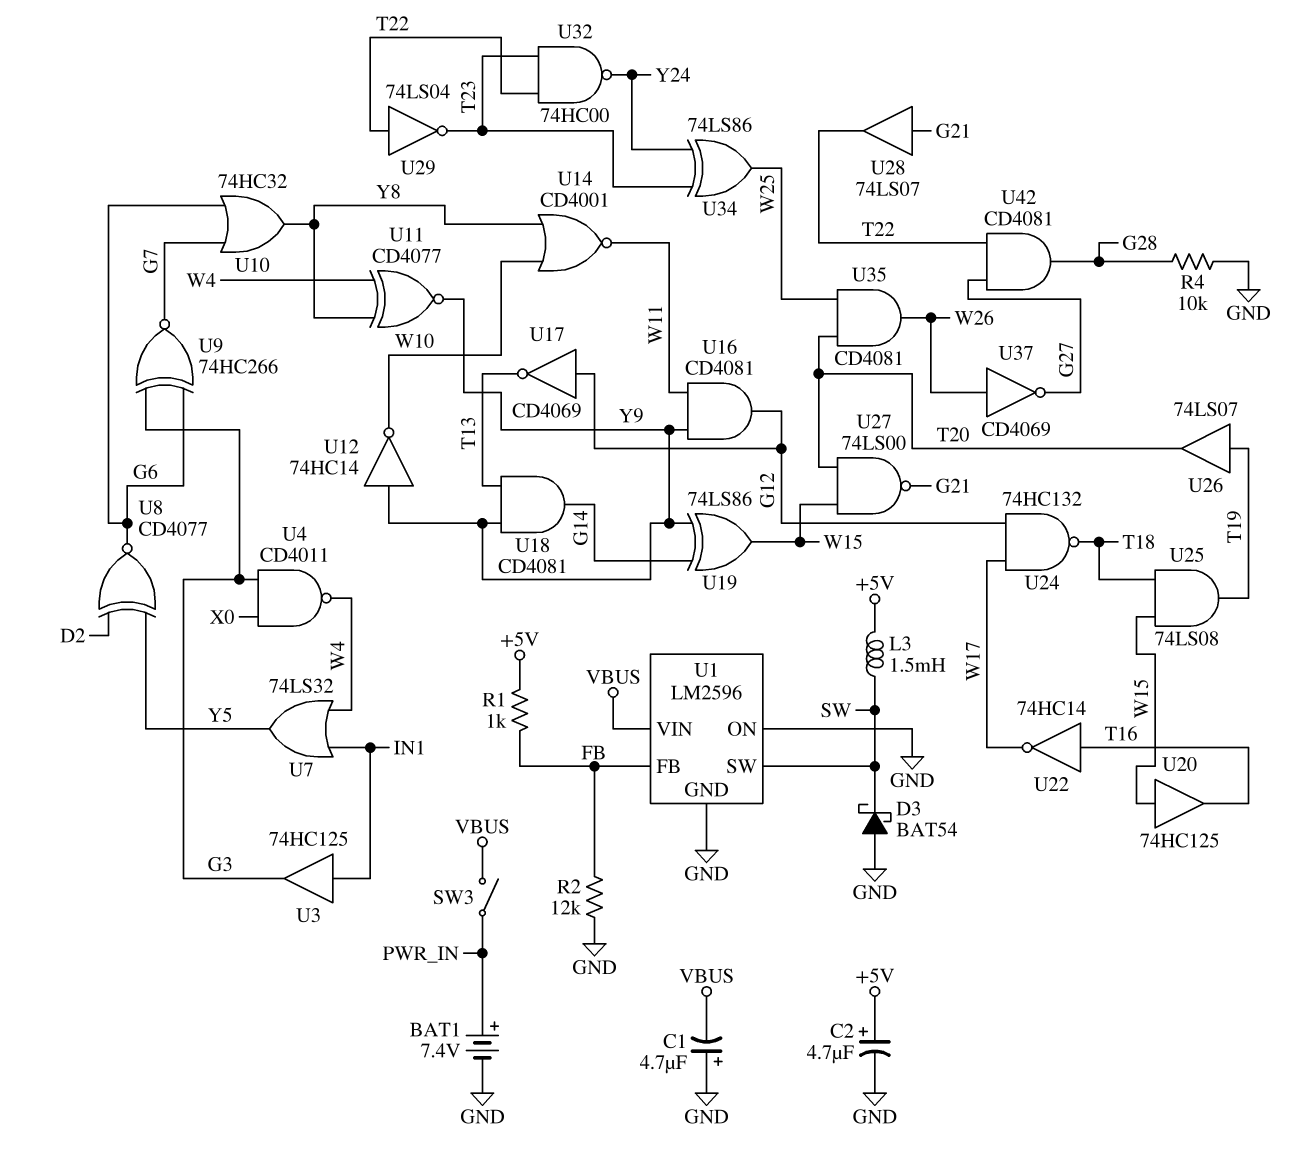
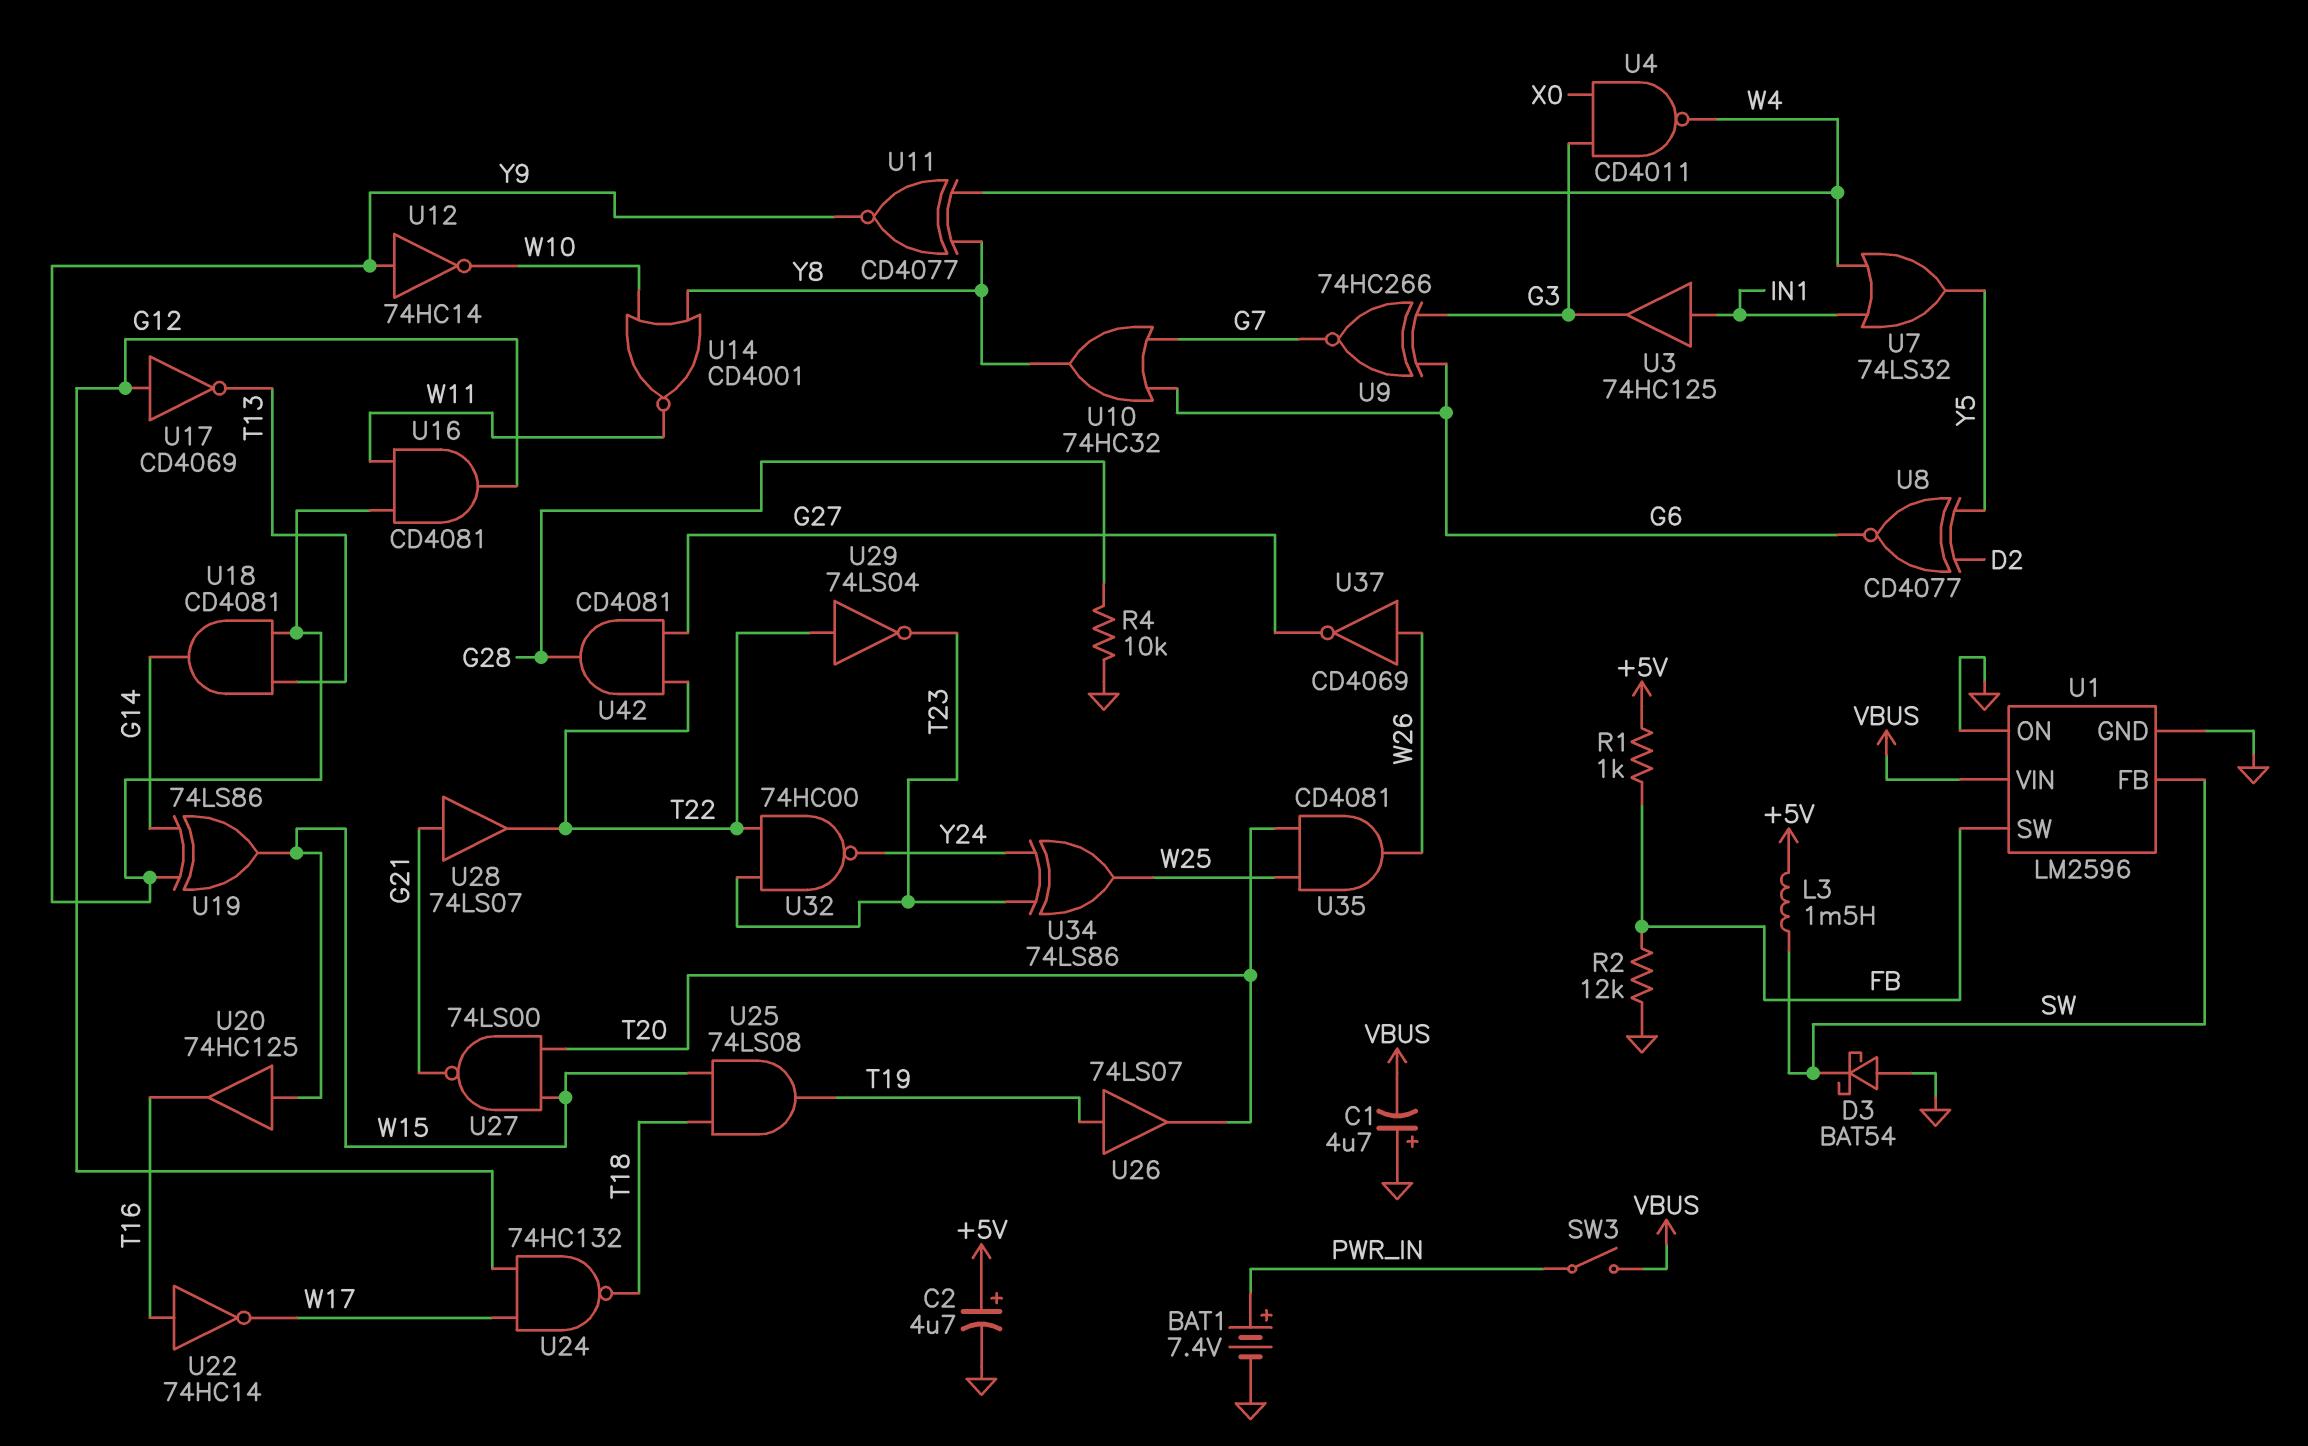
U1 pin FB: FB -> SW
U1 pin SW: SW -> FB

